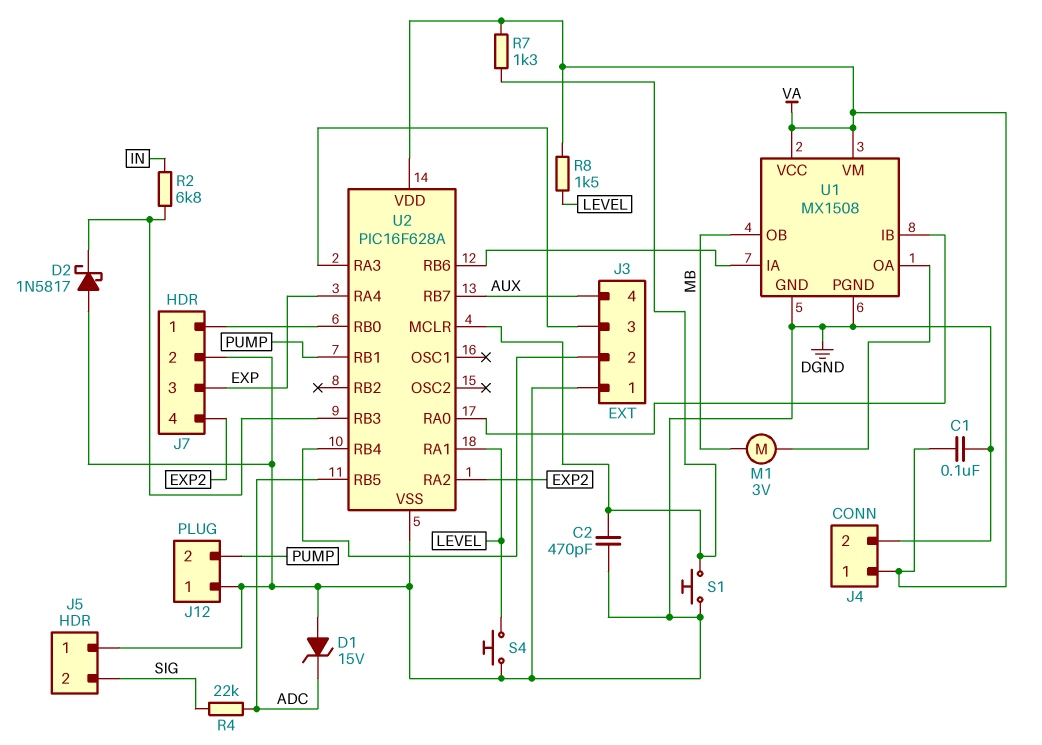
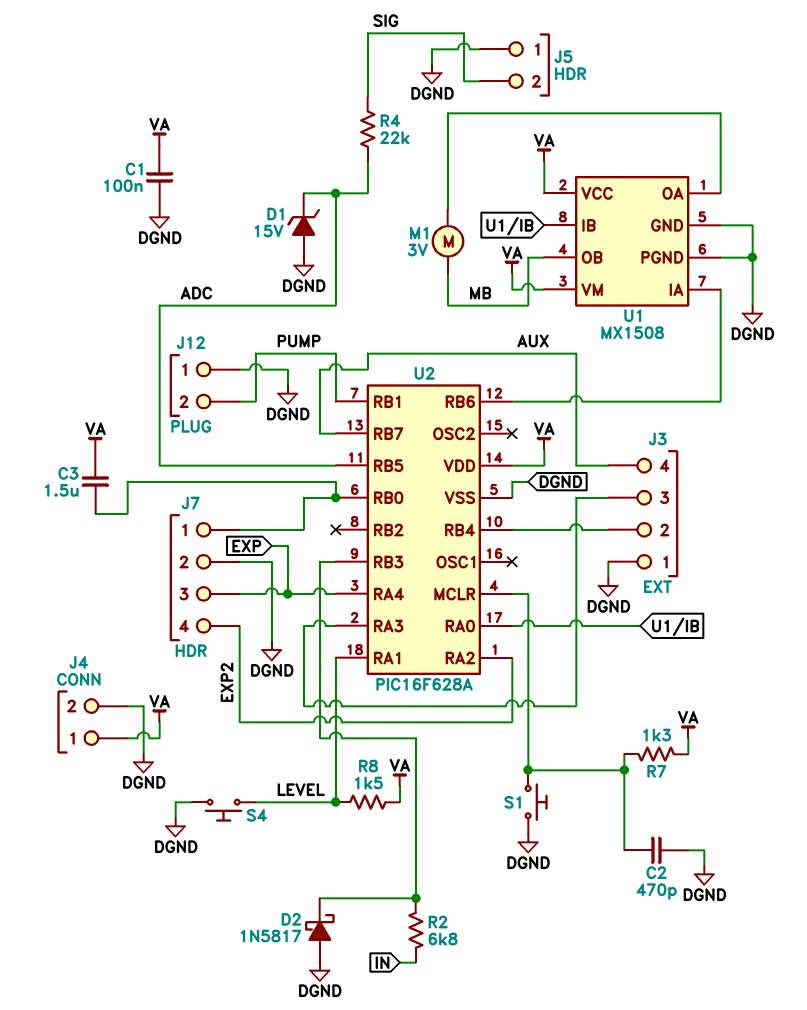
C3: none -> 1.5uF (J7/1, VA)

